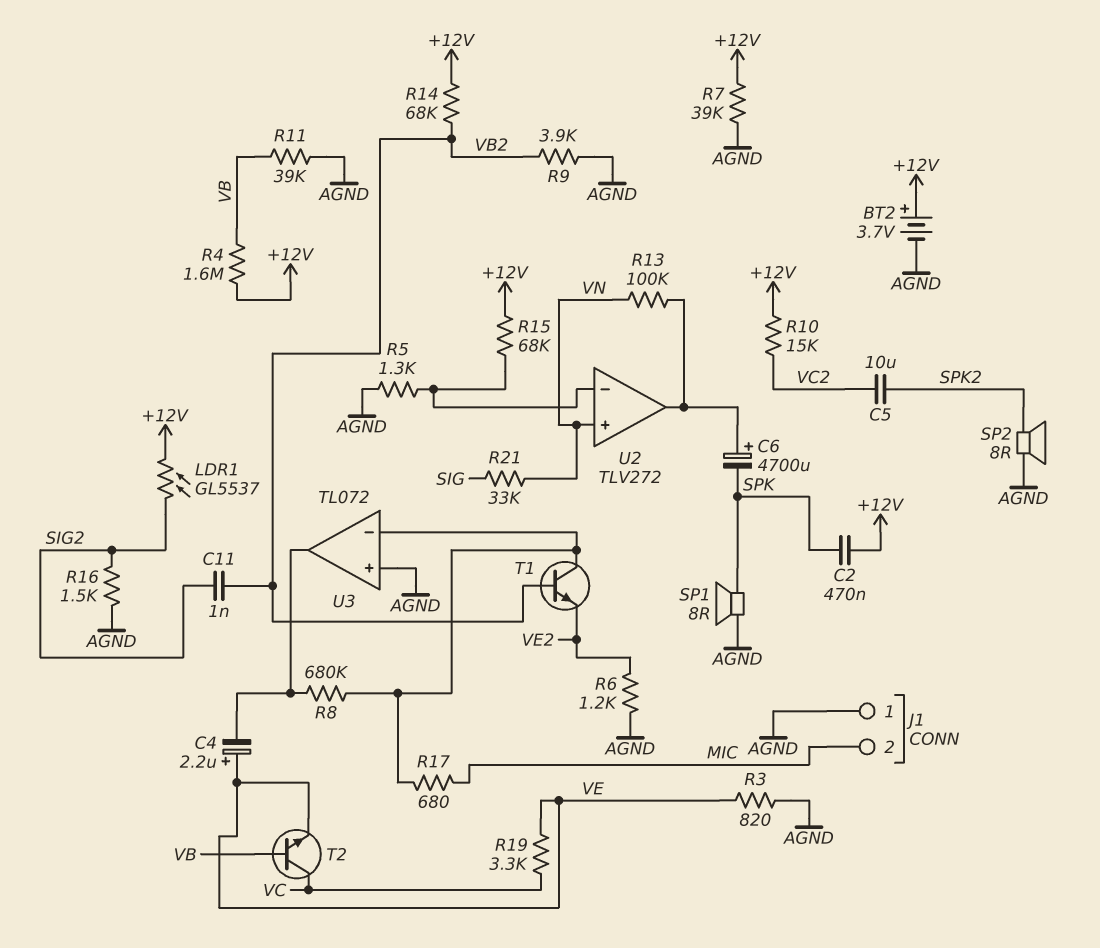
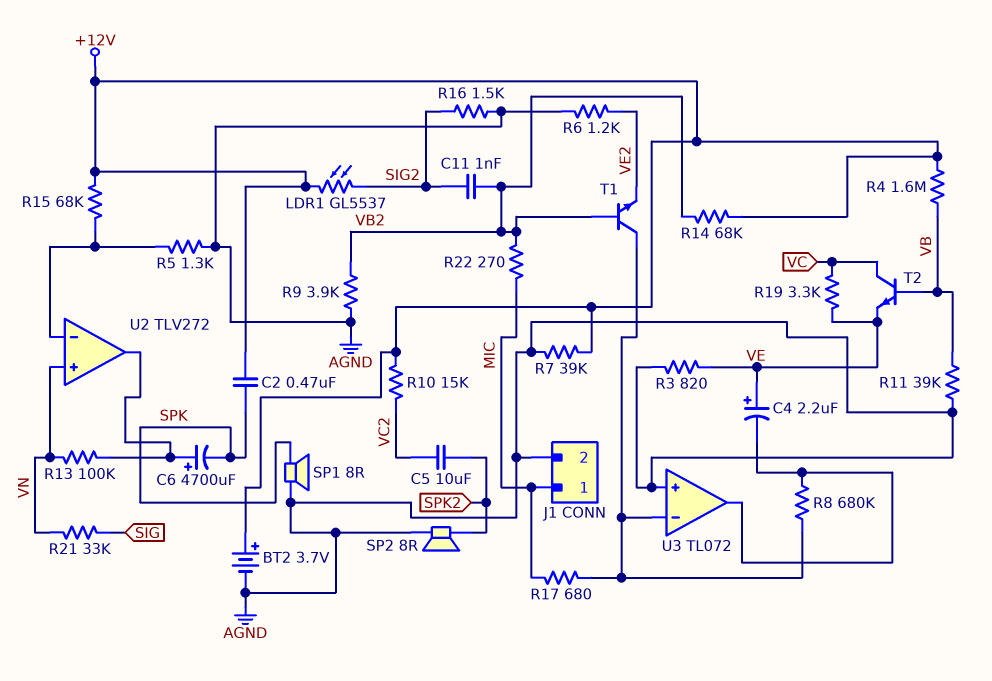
J1 pin 1: AGND -> MIC
J1 pin 2: MIC -> AGND
R22: none -> 270 (MIC, VB2)

